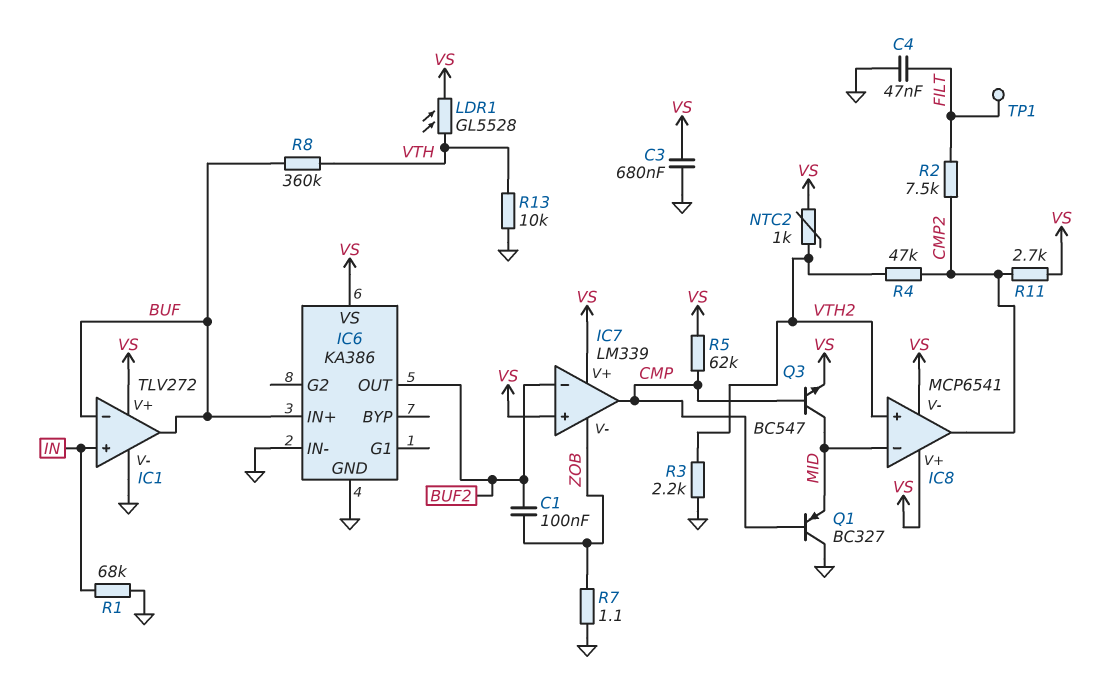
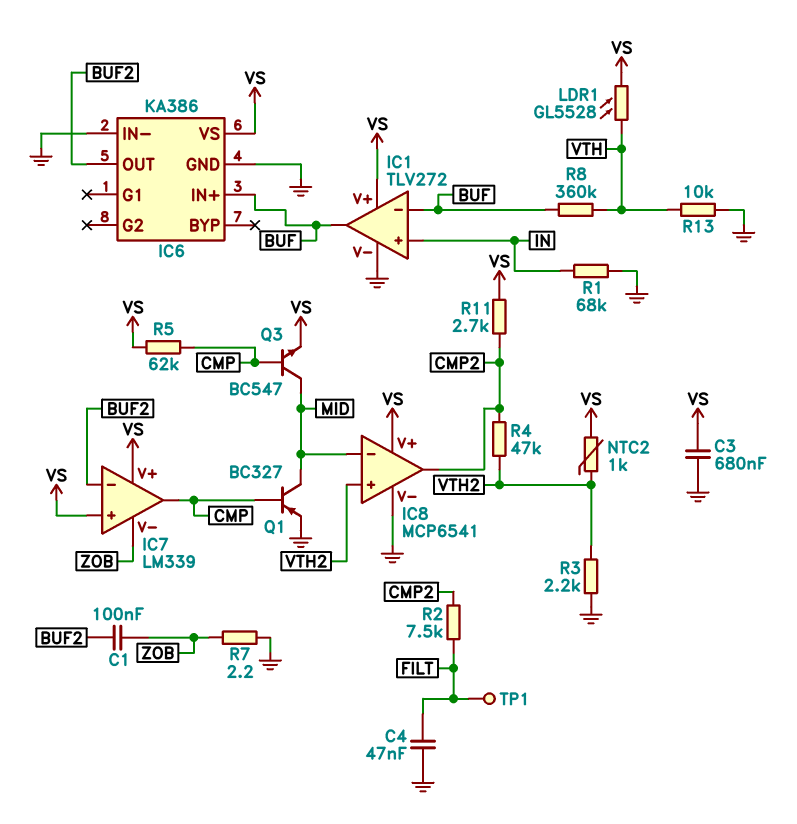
IC8 pin V-: VS -> GND
Q1: PNP BC327 (B CMP, C GND, E MID) -> PNP BC327 (B CMP, C MID, E GND)
R7: 1.1 (GND, ZOB) -> 2.2 (GND, ZOB)

